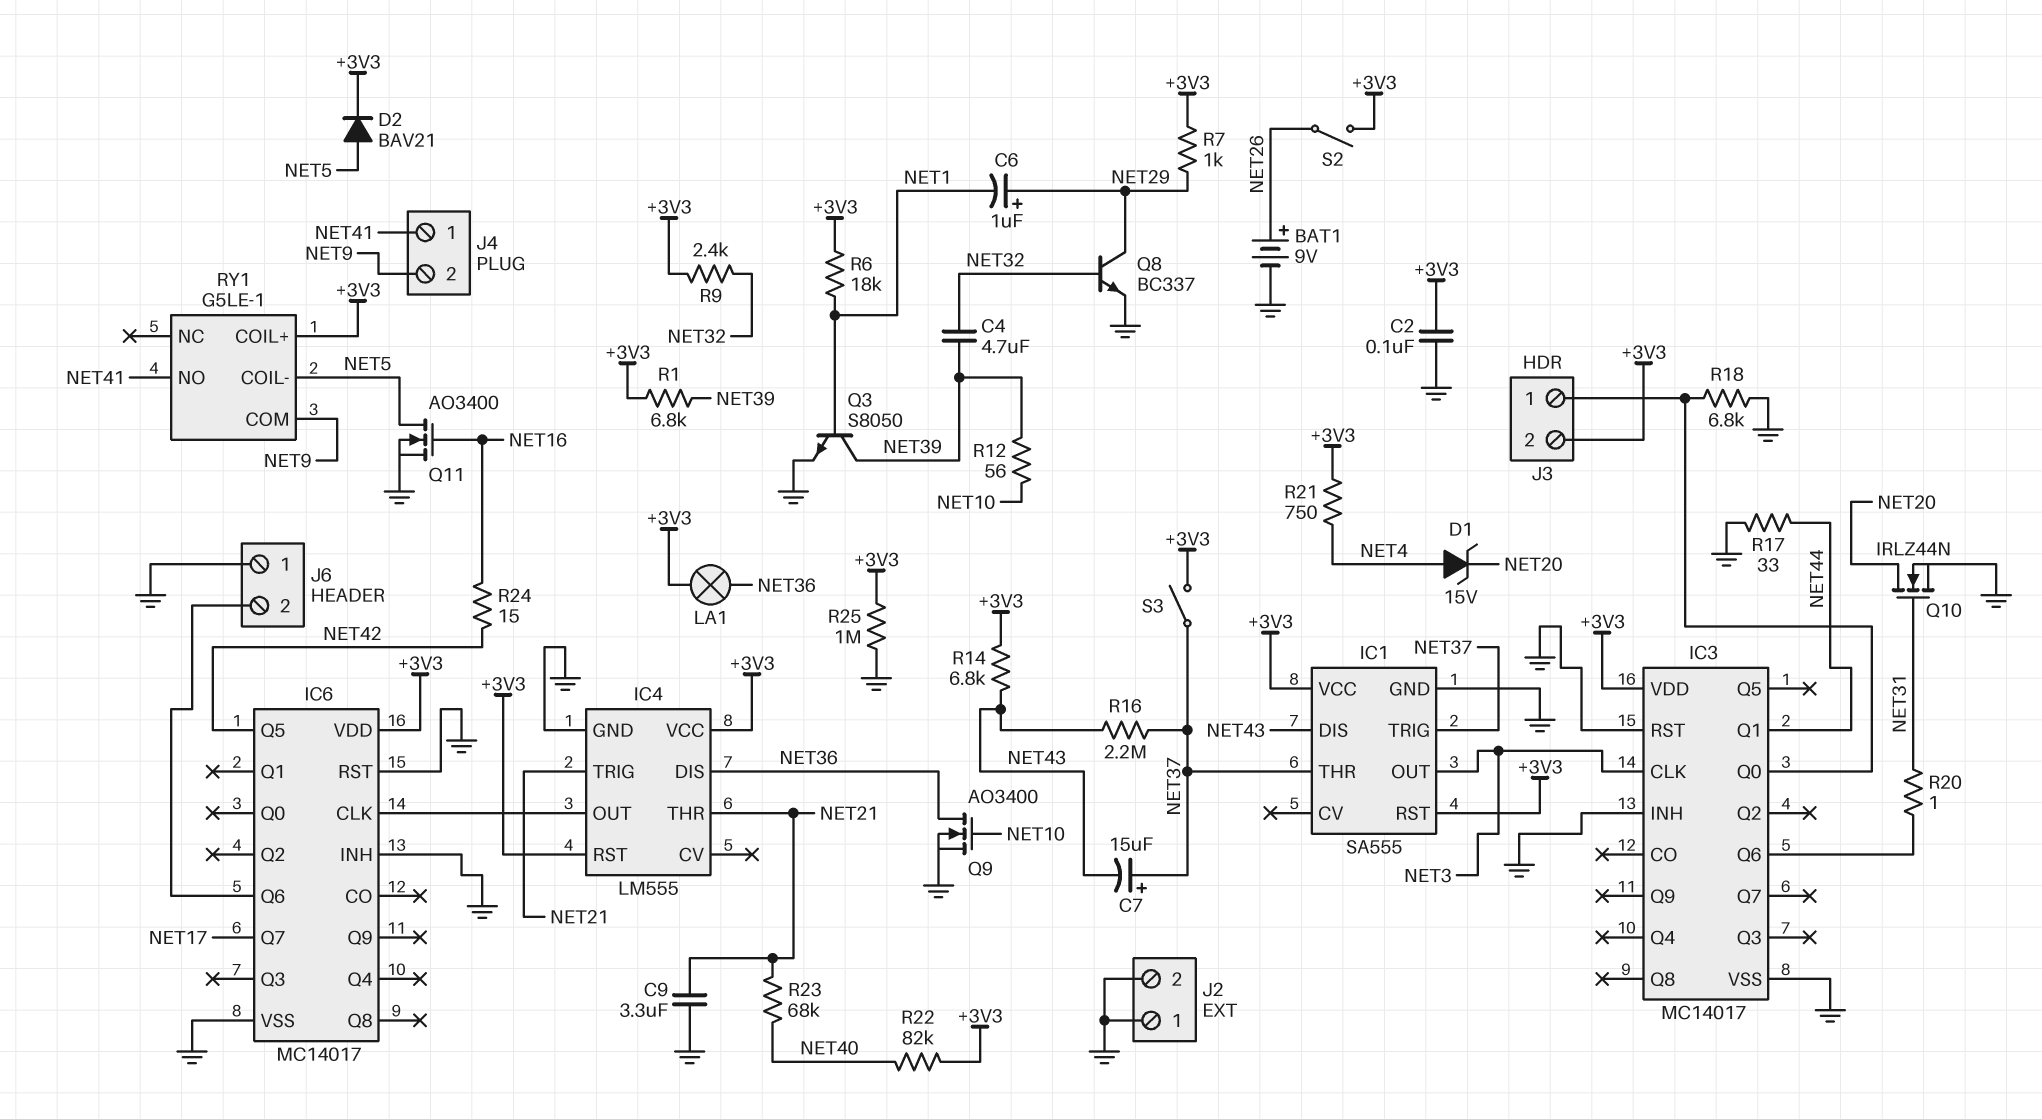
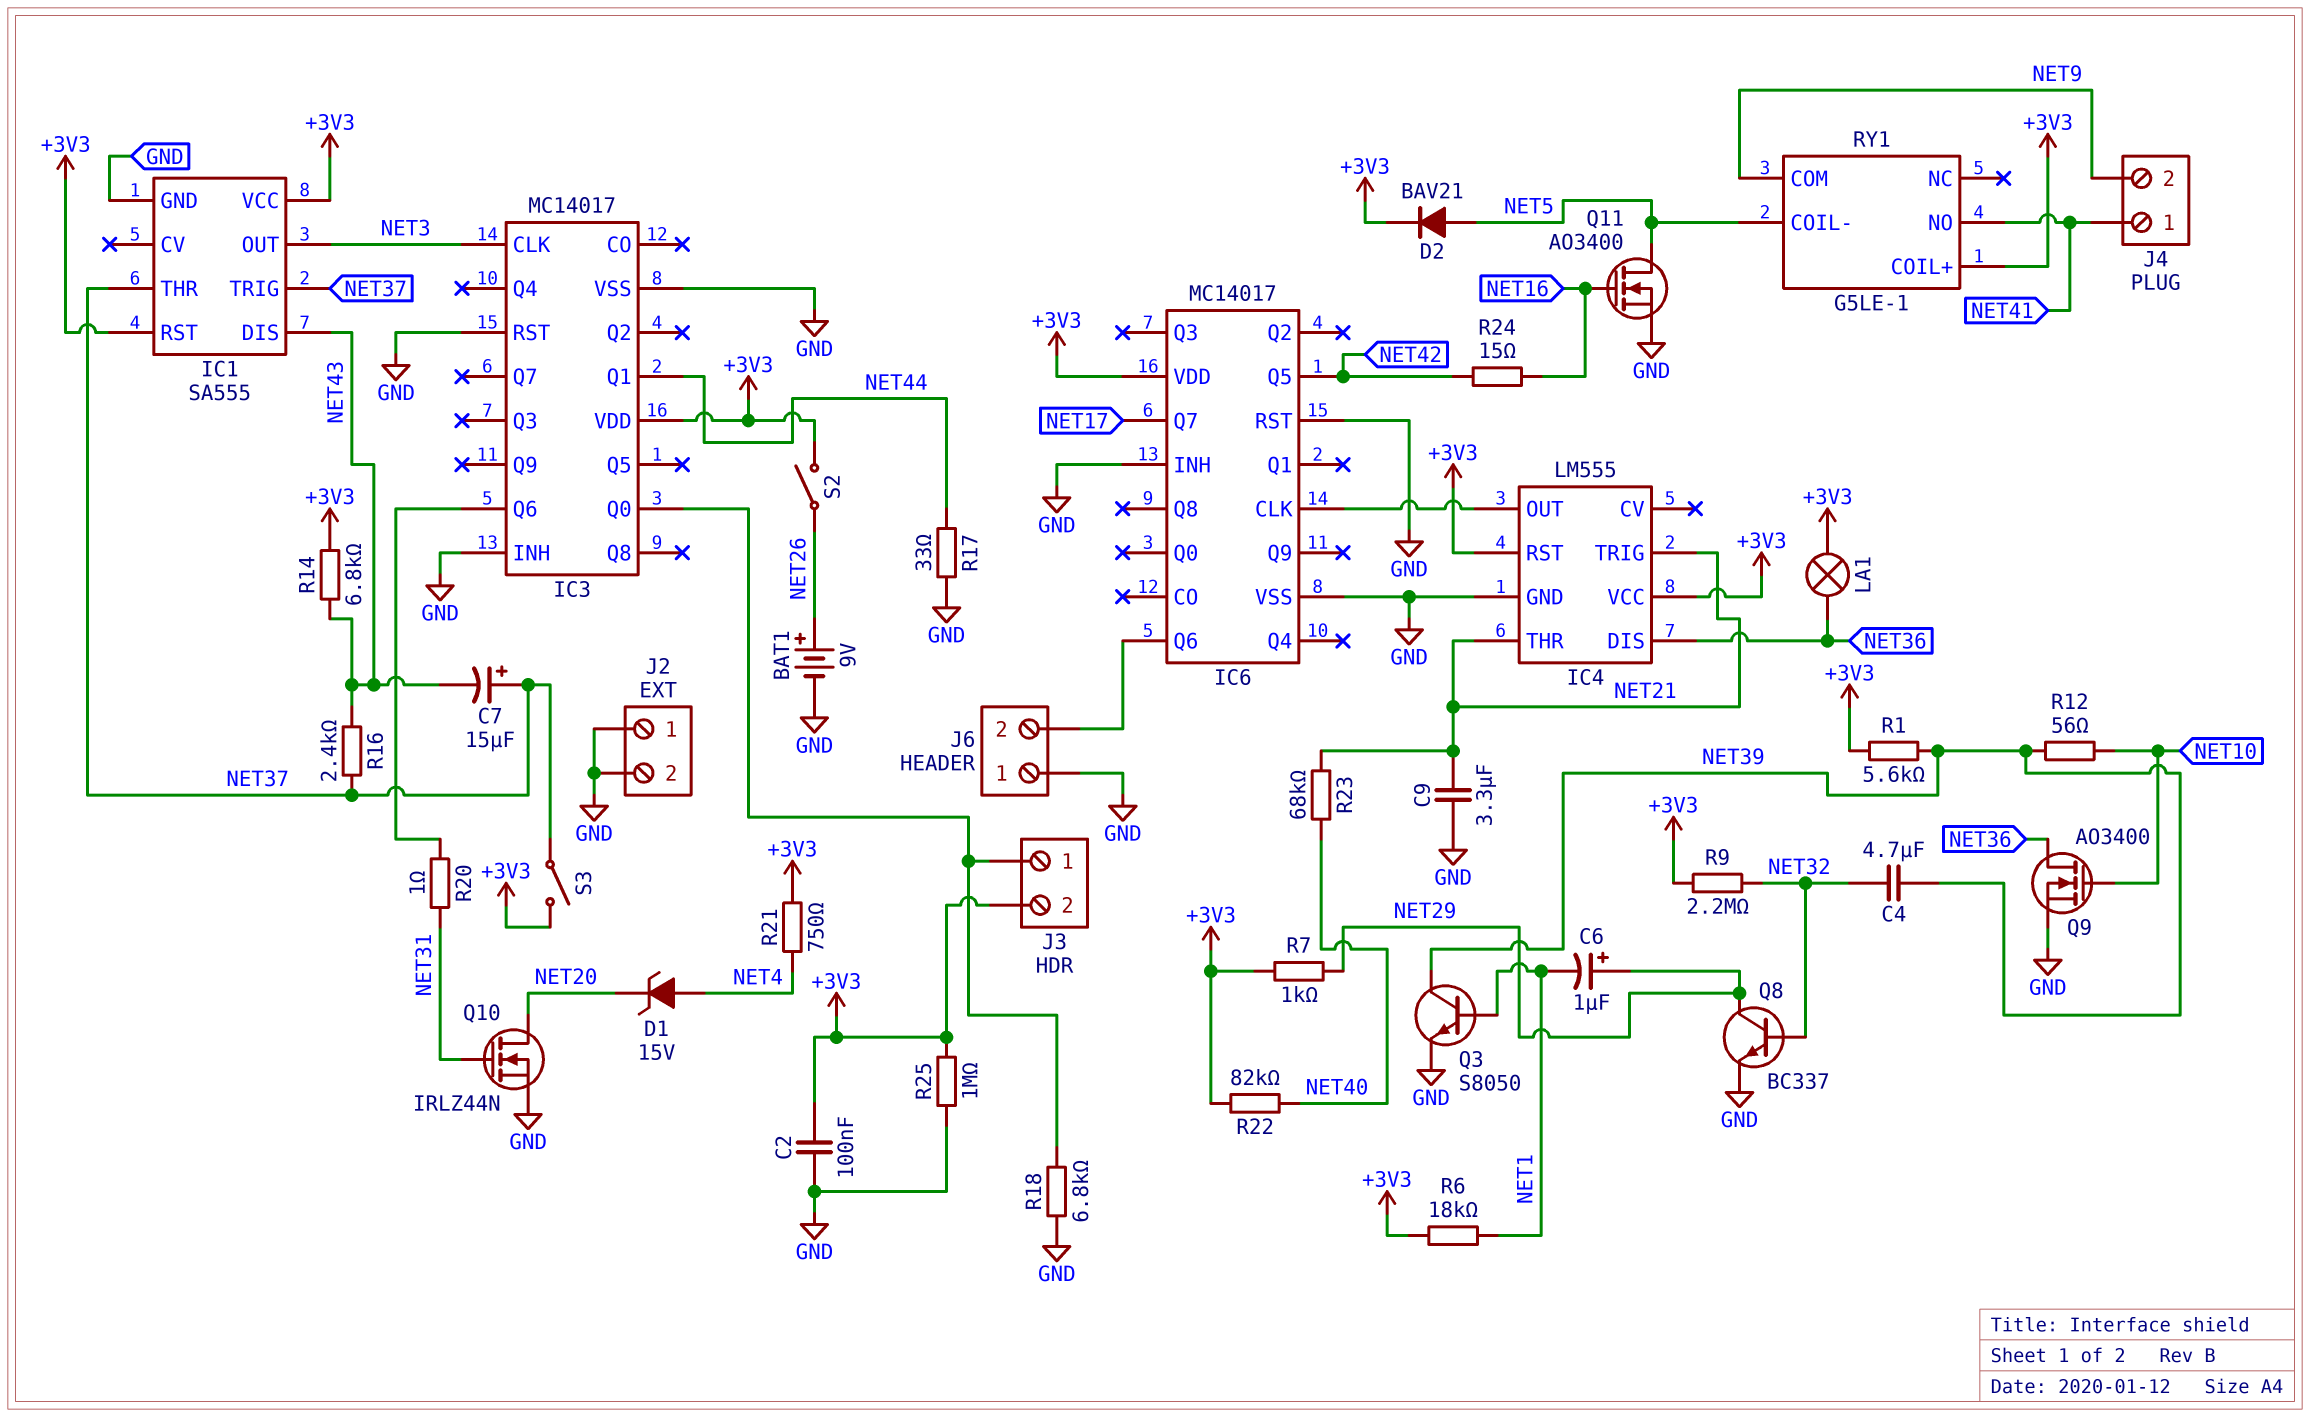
R1: 6.8k (+3V3, NET39) -> 5.6k (+3V3, NET39)
R9: 2.4k (+3V3, NET32) -> 2.2M (+3V3, NET32)
R16: 2.2M (NET37, NET43) -> 2.4k (NET37, NET43)

